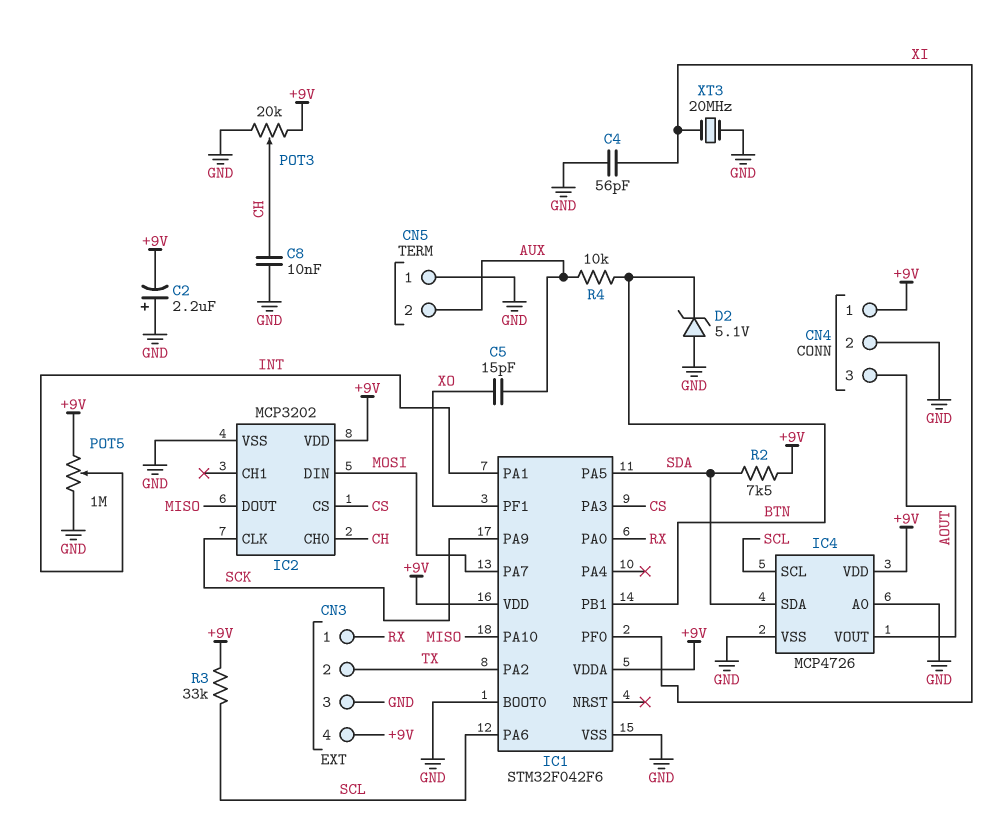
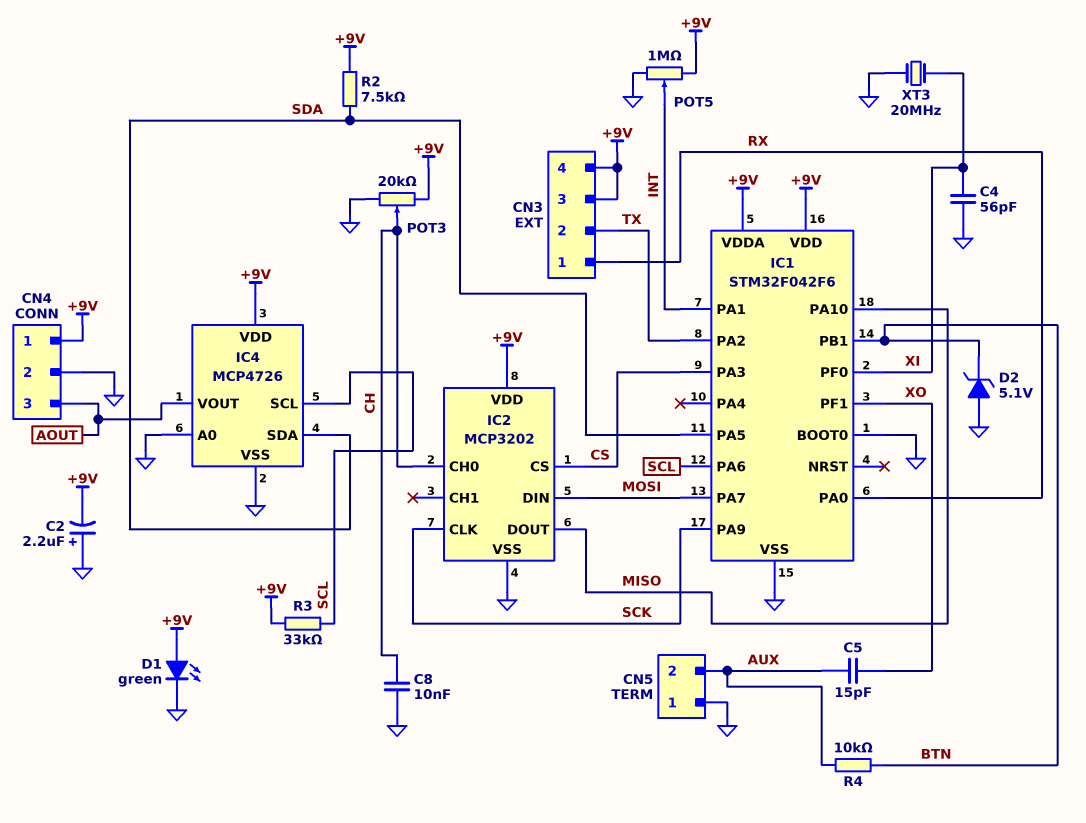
CN3 pin 3: GND -> +9V
D1: none -> LED green (A +9V, K GND)

